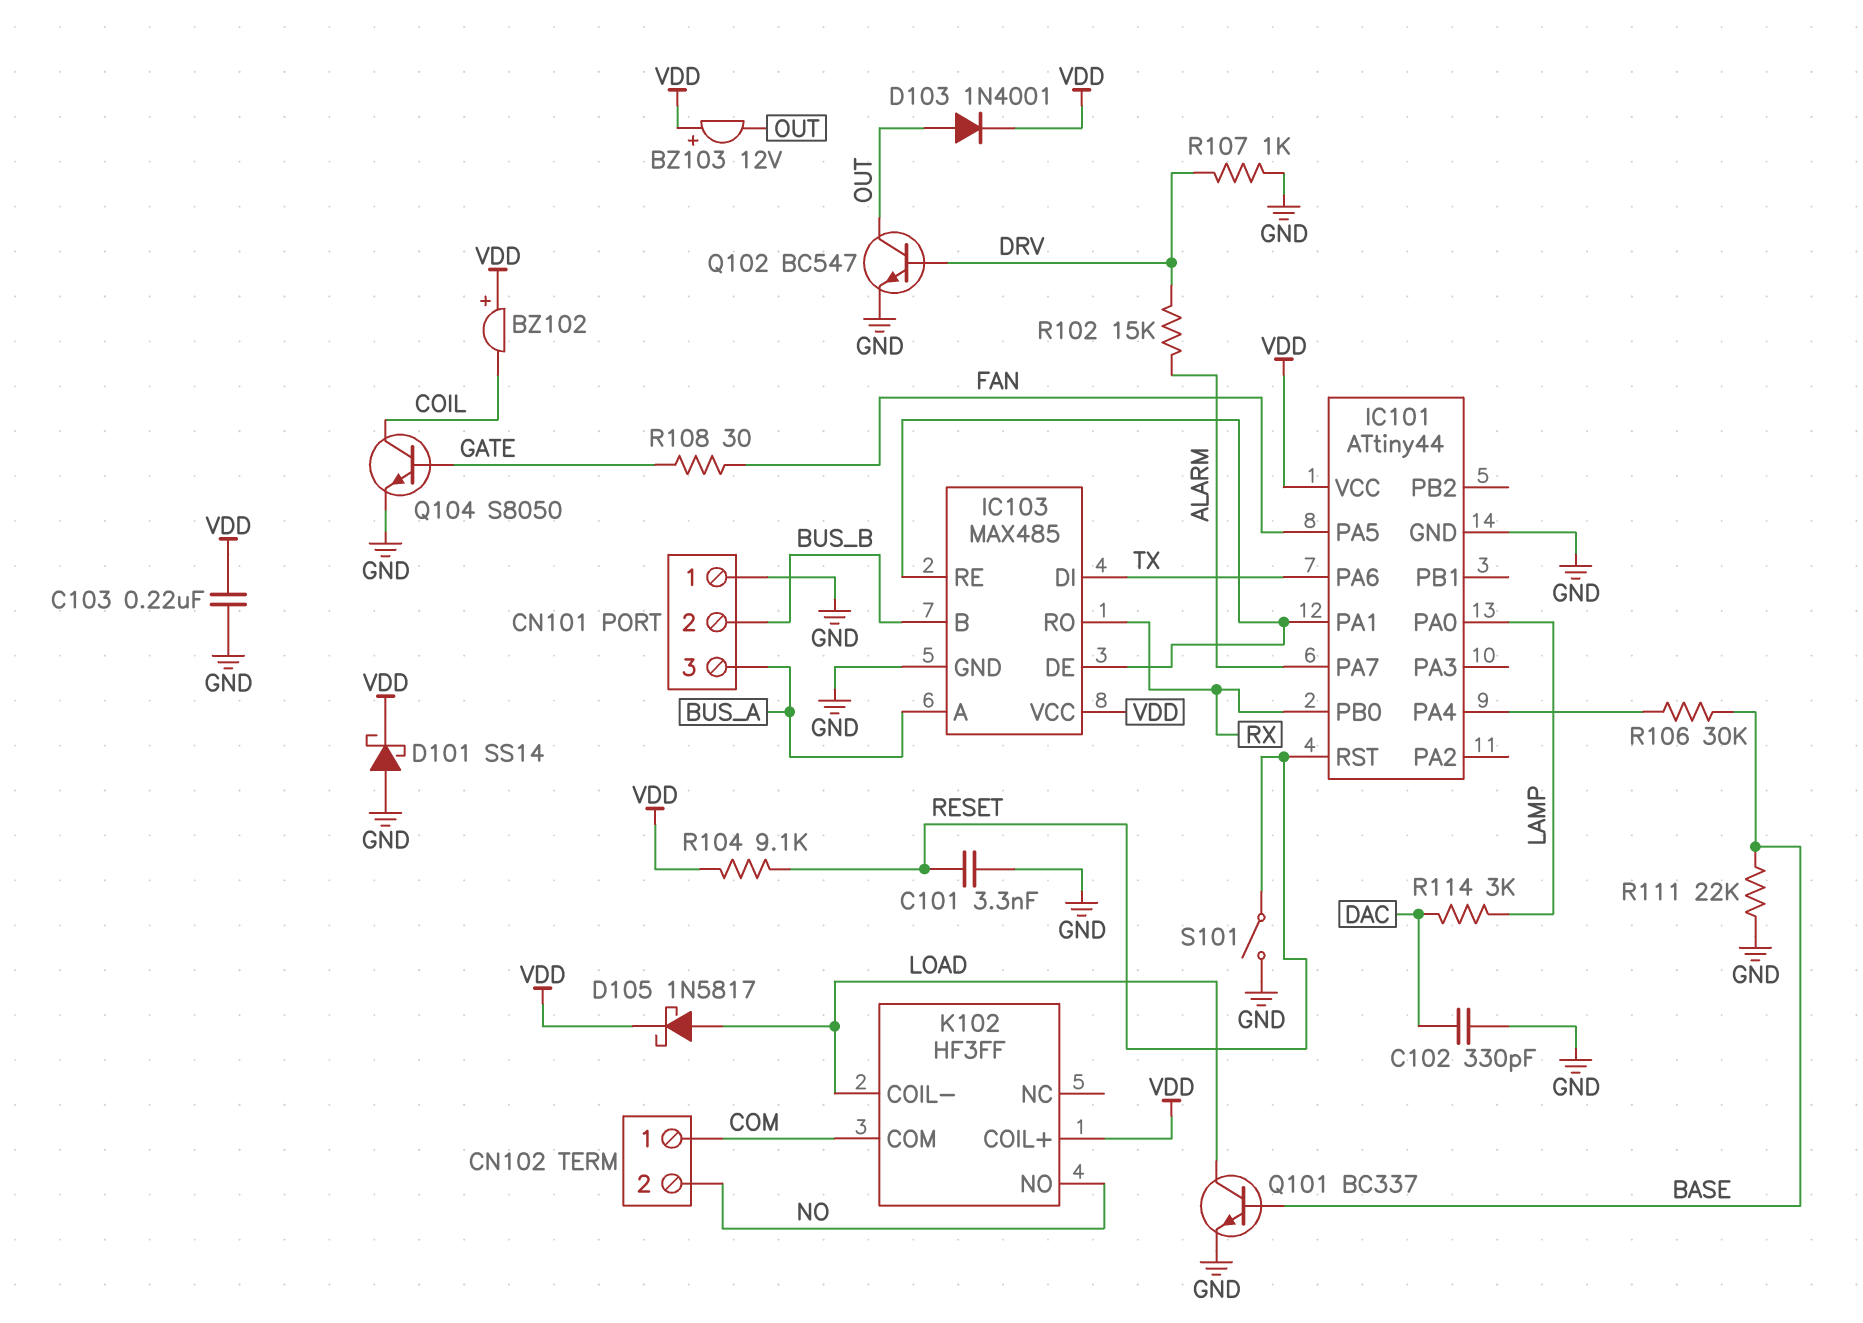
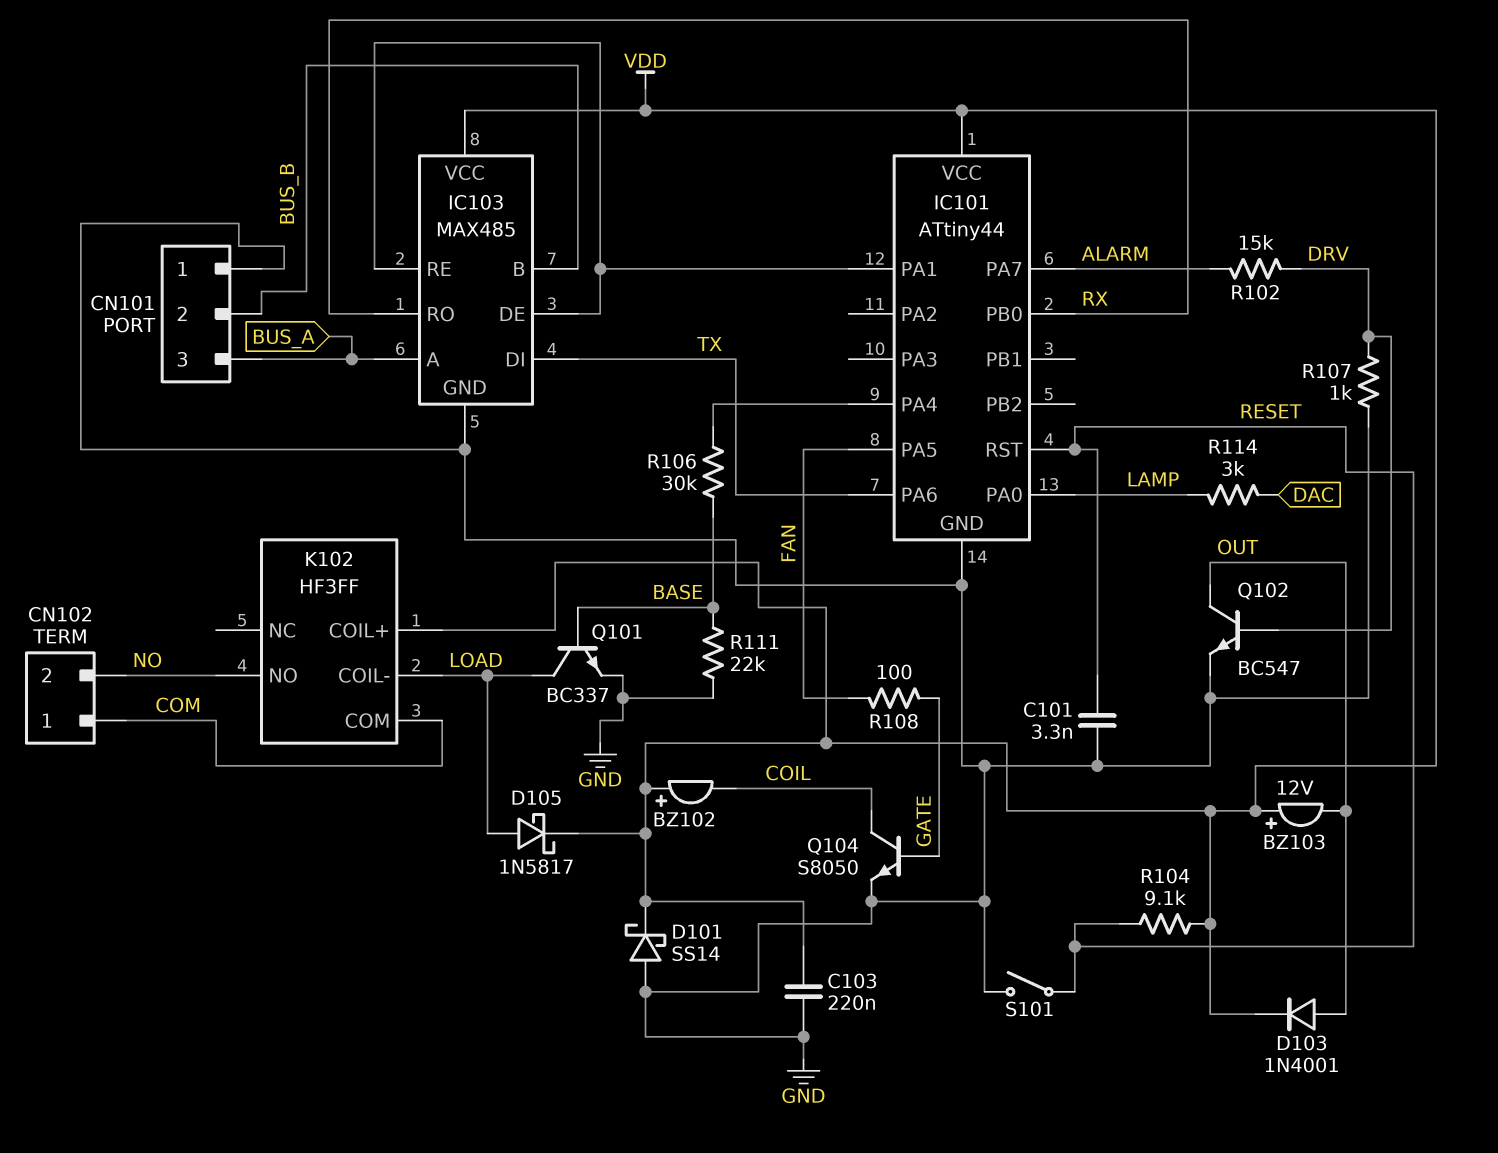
C102: 330pF (DAC, GND) -> none
R108: 30 (FAN, GATE) -> 100 (FAN, GATE)

